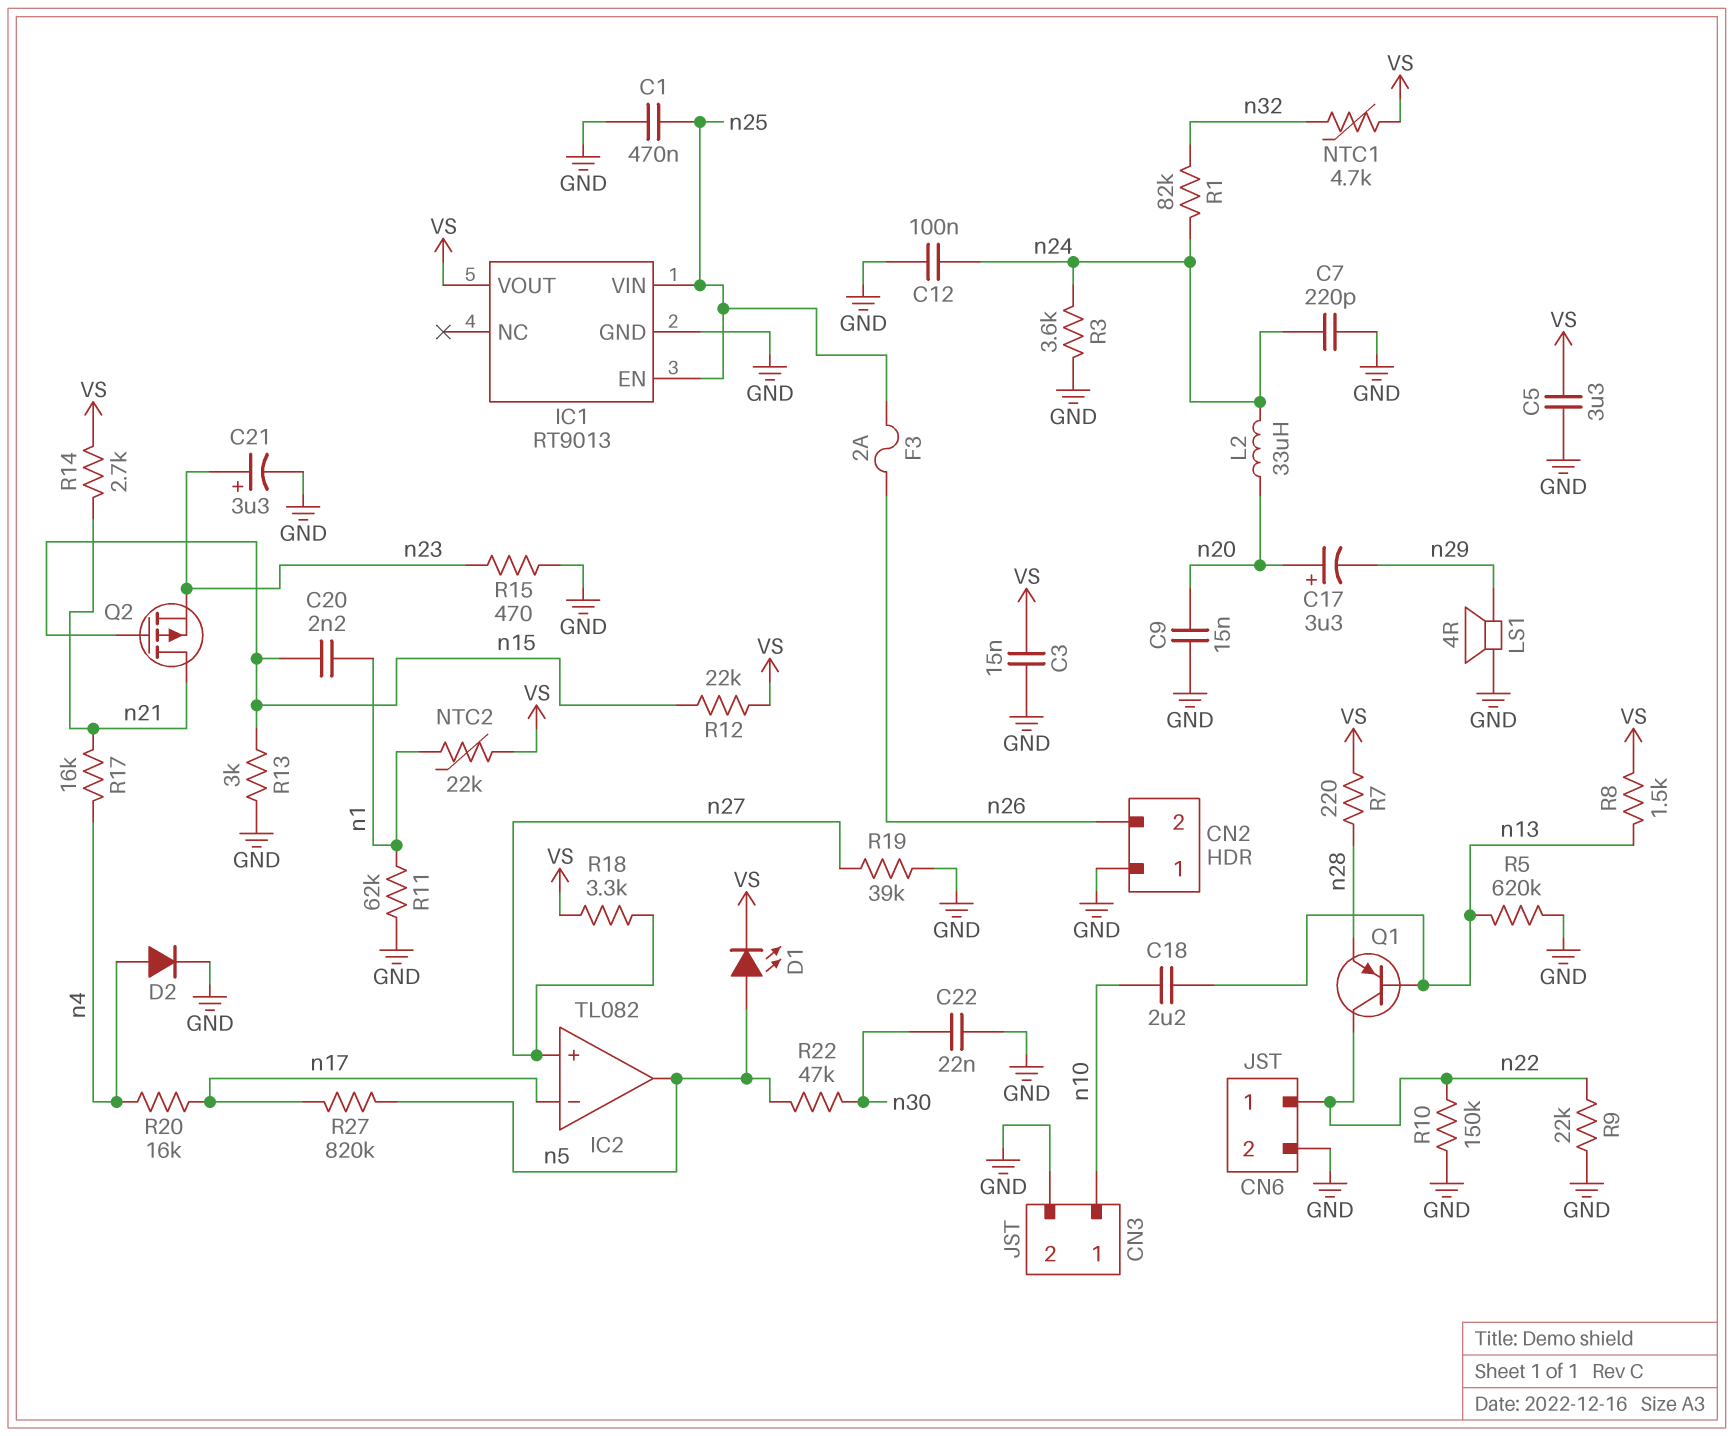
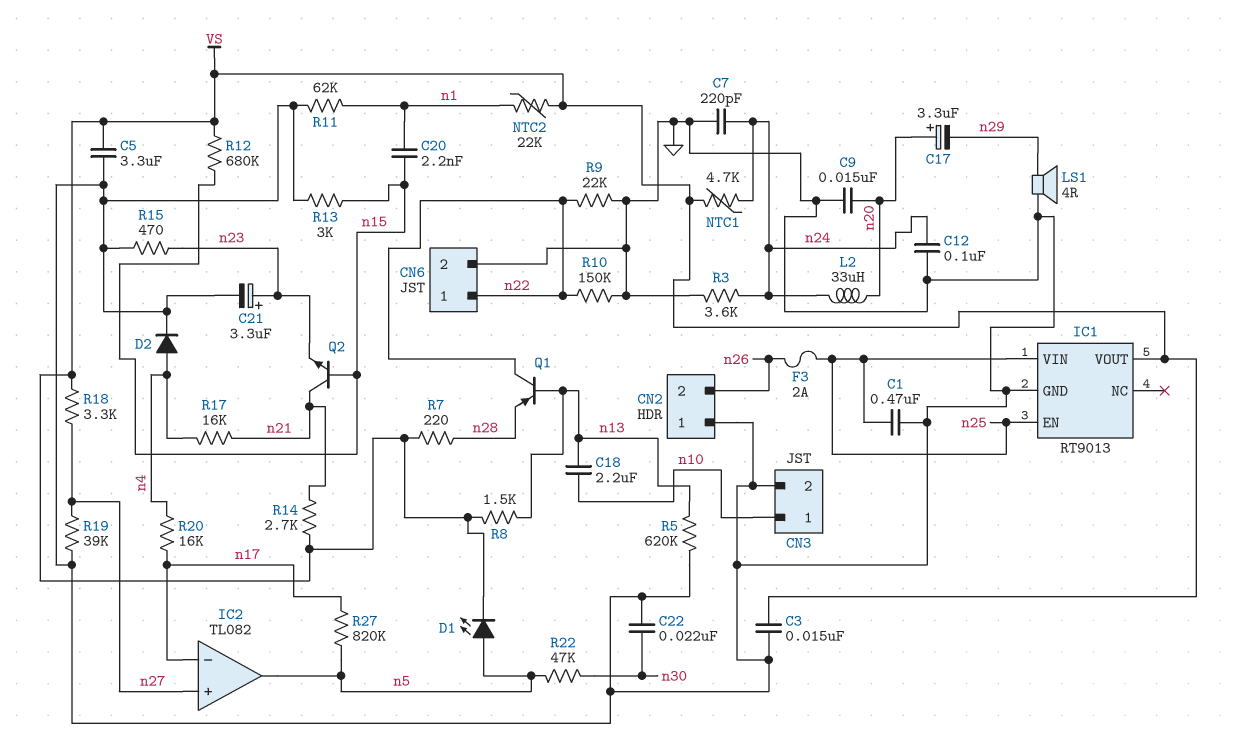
NTC1: 4.7k (VS, n32) -> 4.7k (VS, n24)
Q2: PMOS (G n15, D n21, S n23) -> NPN (B n15, C n21, E n23)
R1: 82k (n24, n32) -> none
R12: 22k (VS, n15) -> 680k (VS, n15)

